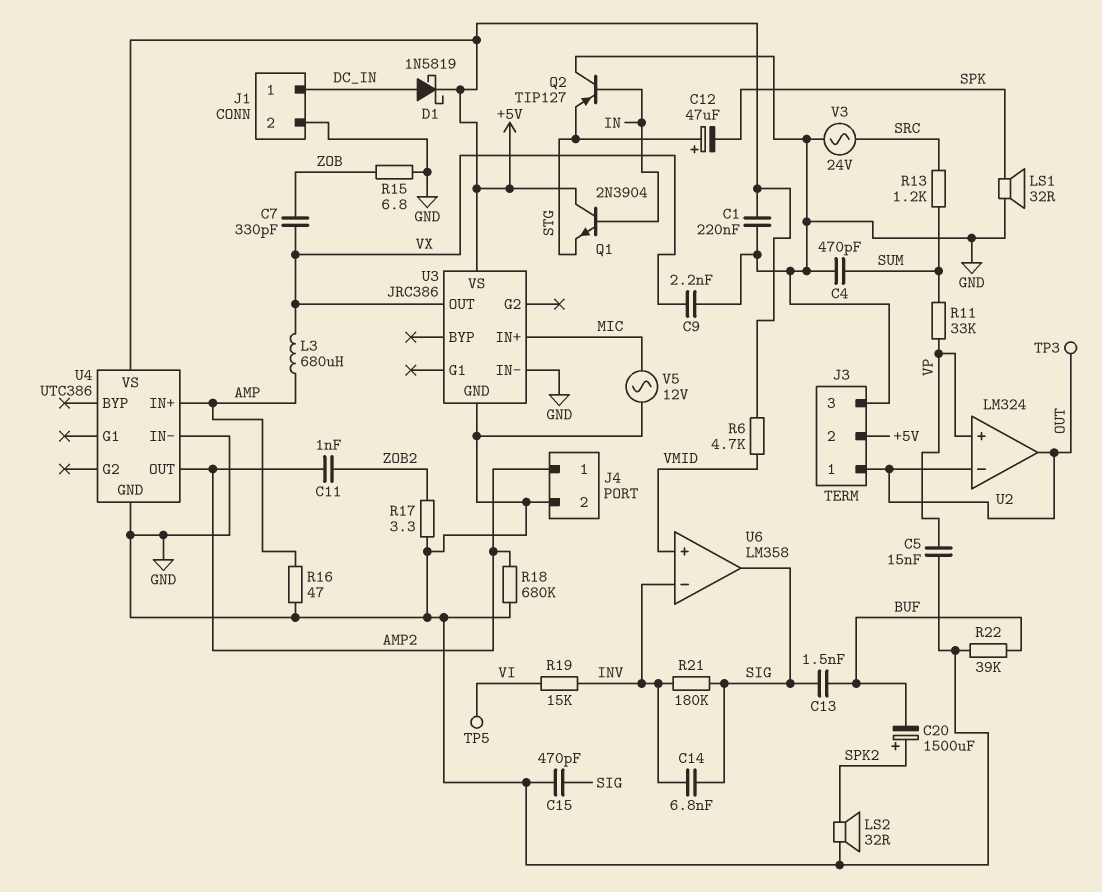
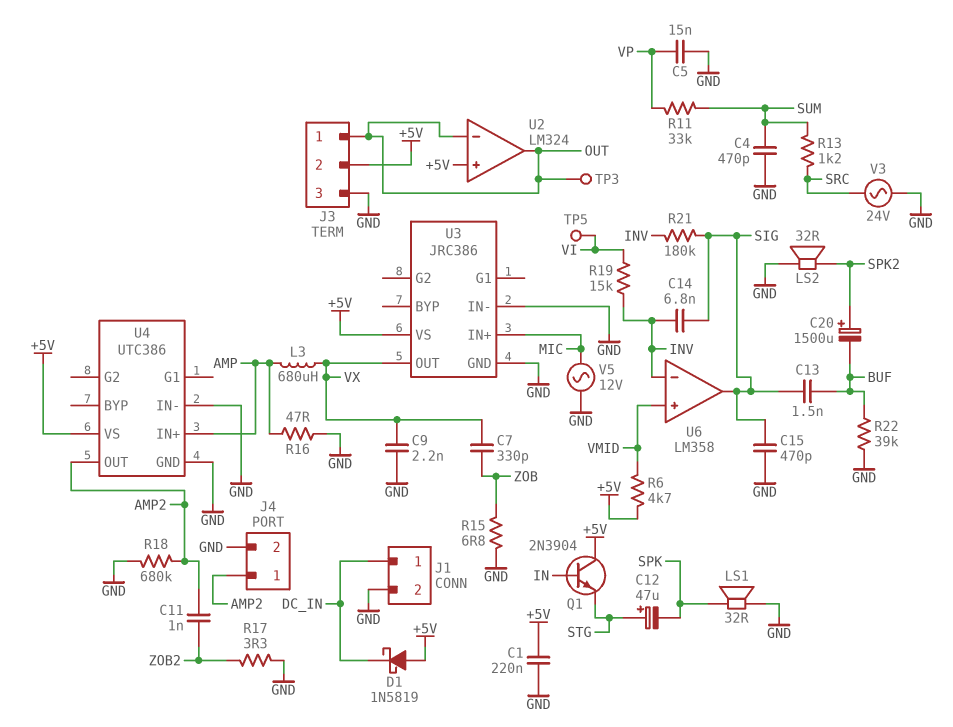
D1: schottky 1N5819 (A DC_IN, K +5V) -> schottky 1N5819 (A +5V, K DC_IN)
Q2: PNP TIP127 (B IN, C GND, E STG) -> none
U2 pin in+: VP -> +5V

